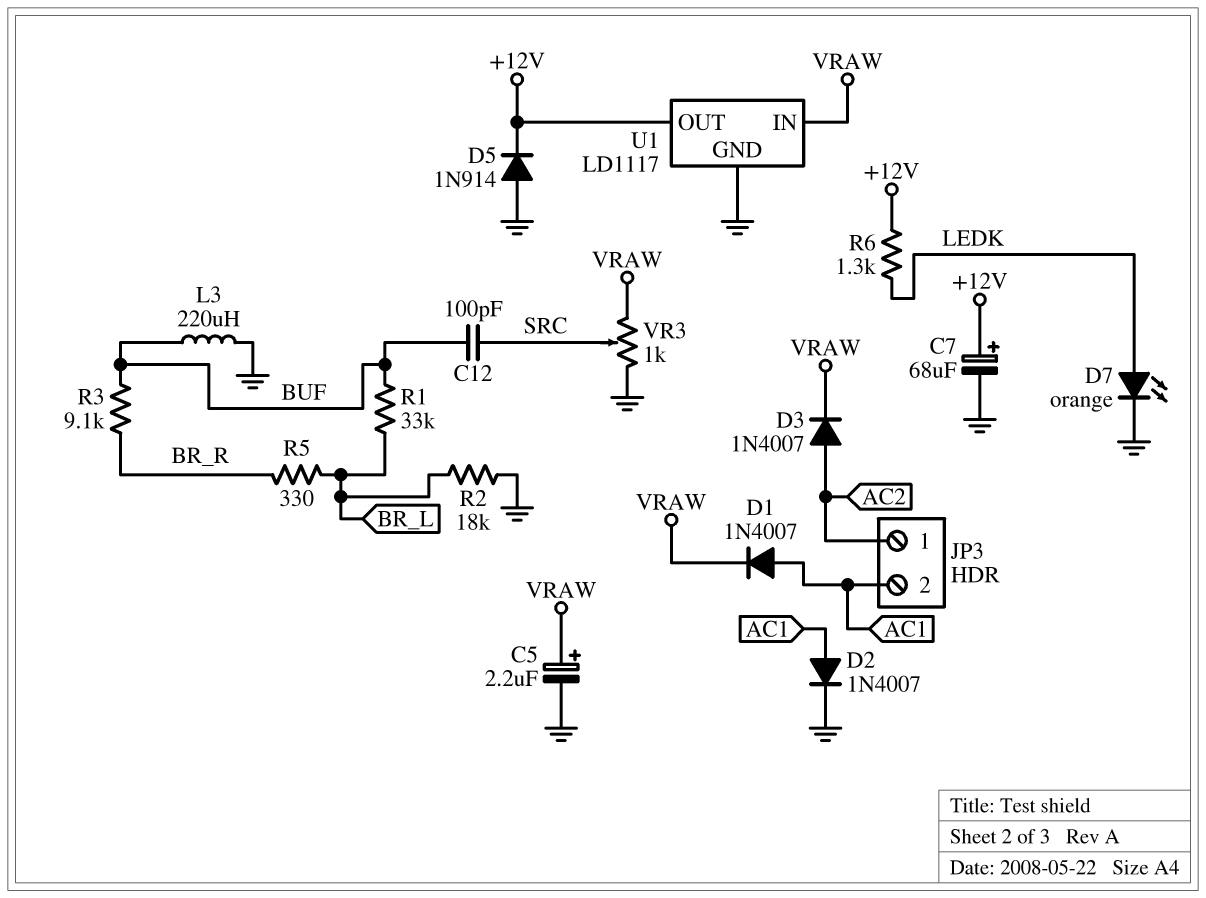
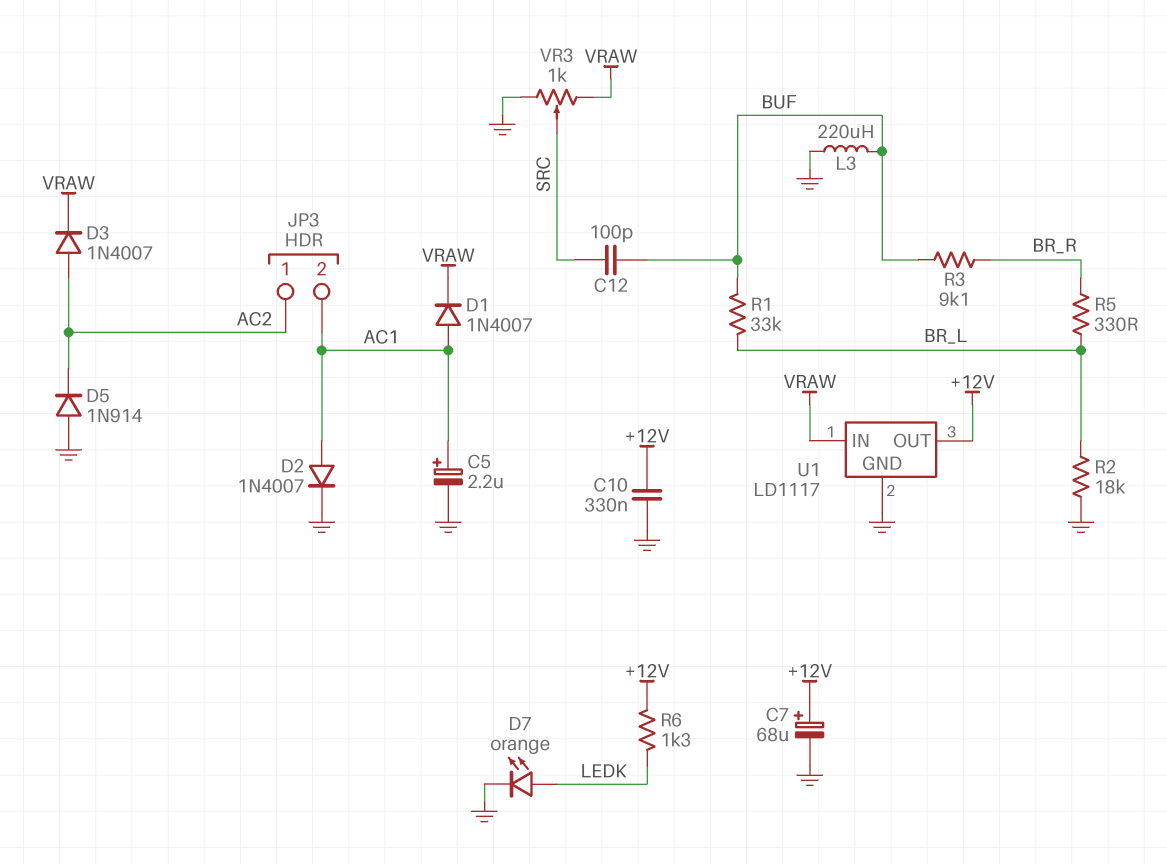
C5: 2.2uF (plus VRAW, minus GND) -> 2.2uF (plus AC1, minus GND)
C10: none -> 330nF (+12V, GND)
D5: diode 1N914 (A GND, K +12V) -> diode 1N914 (A GND, K AC2)

